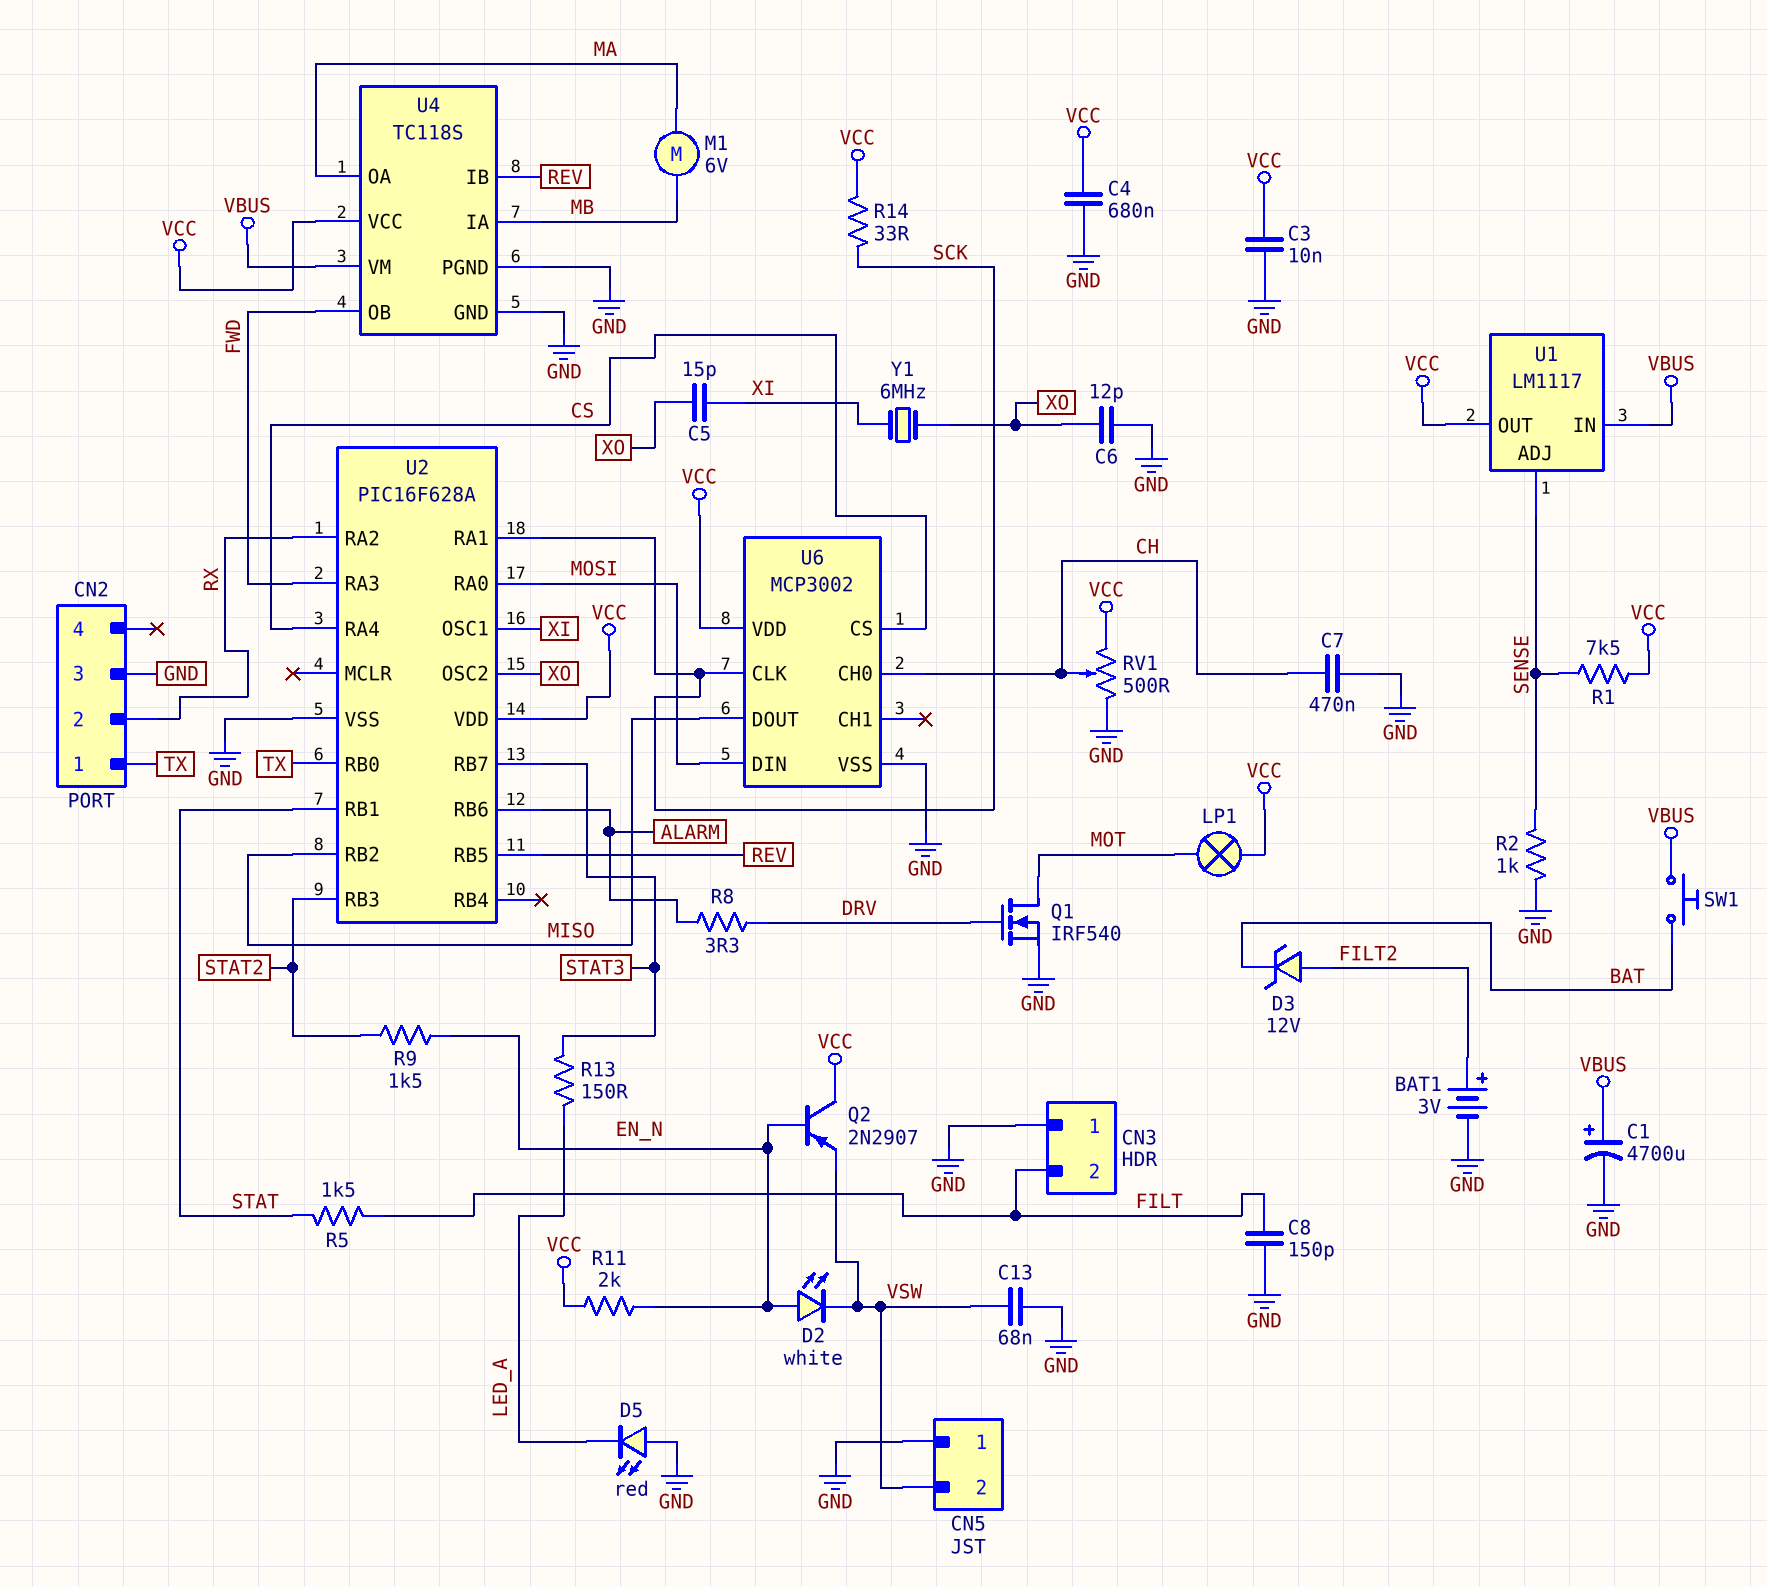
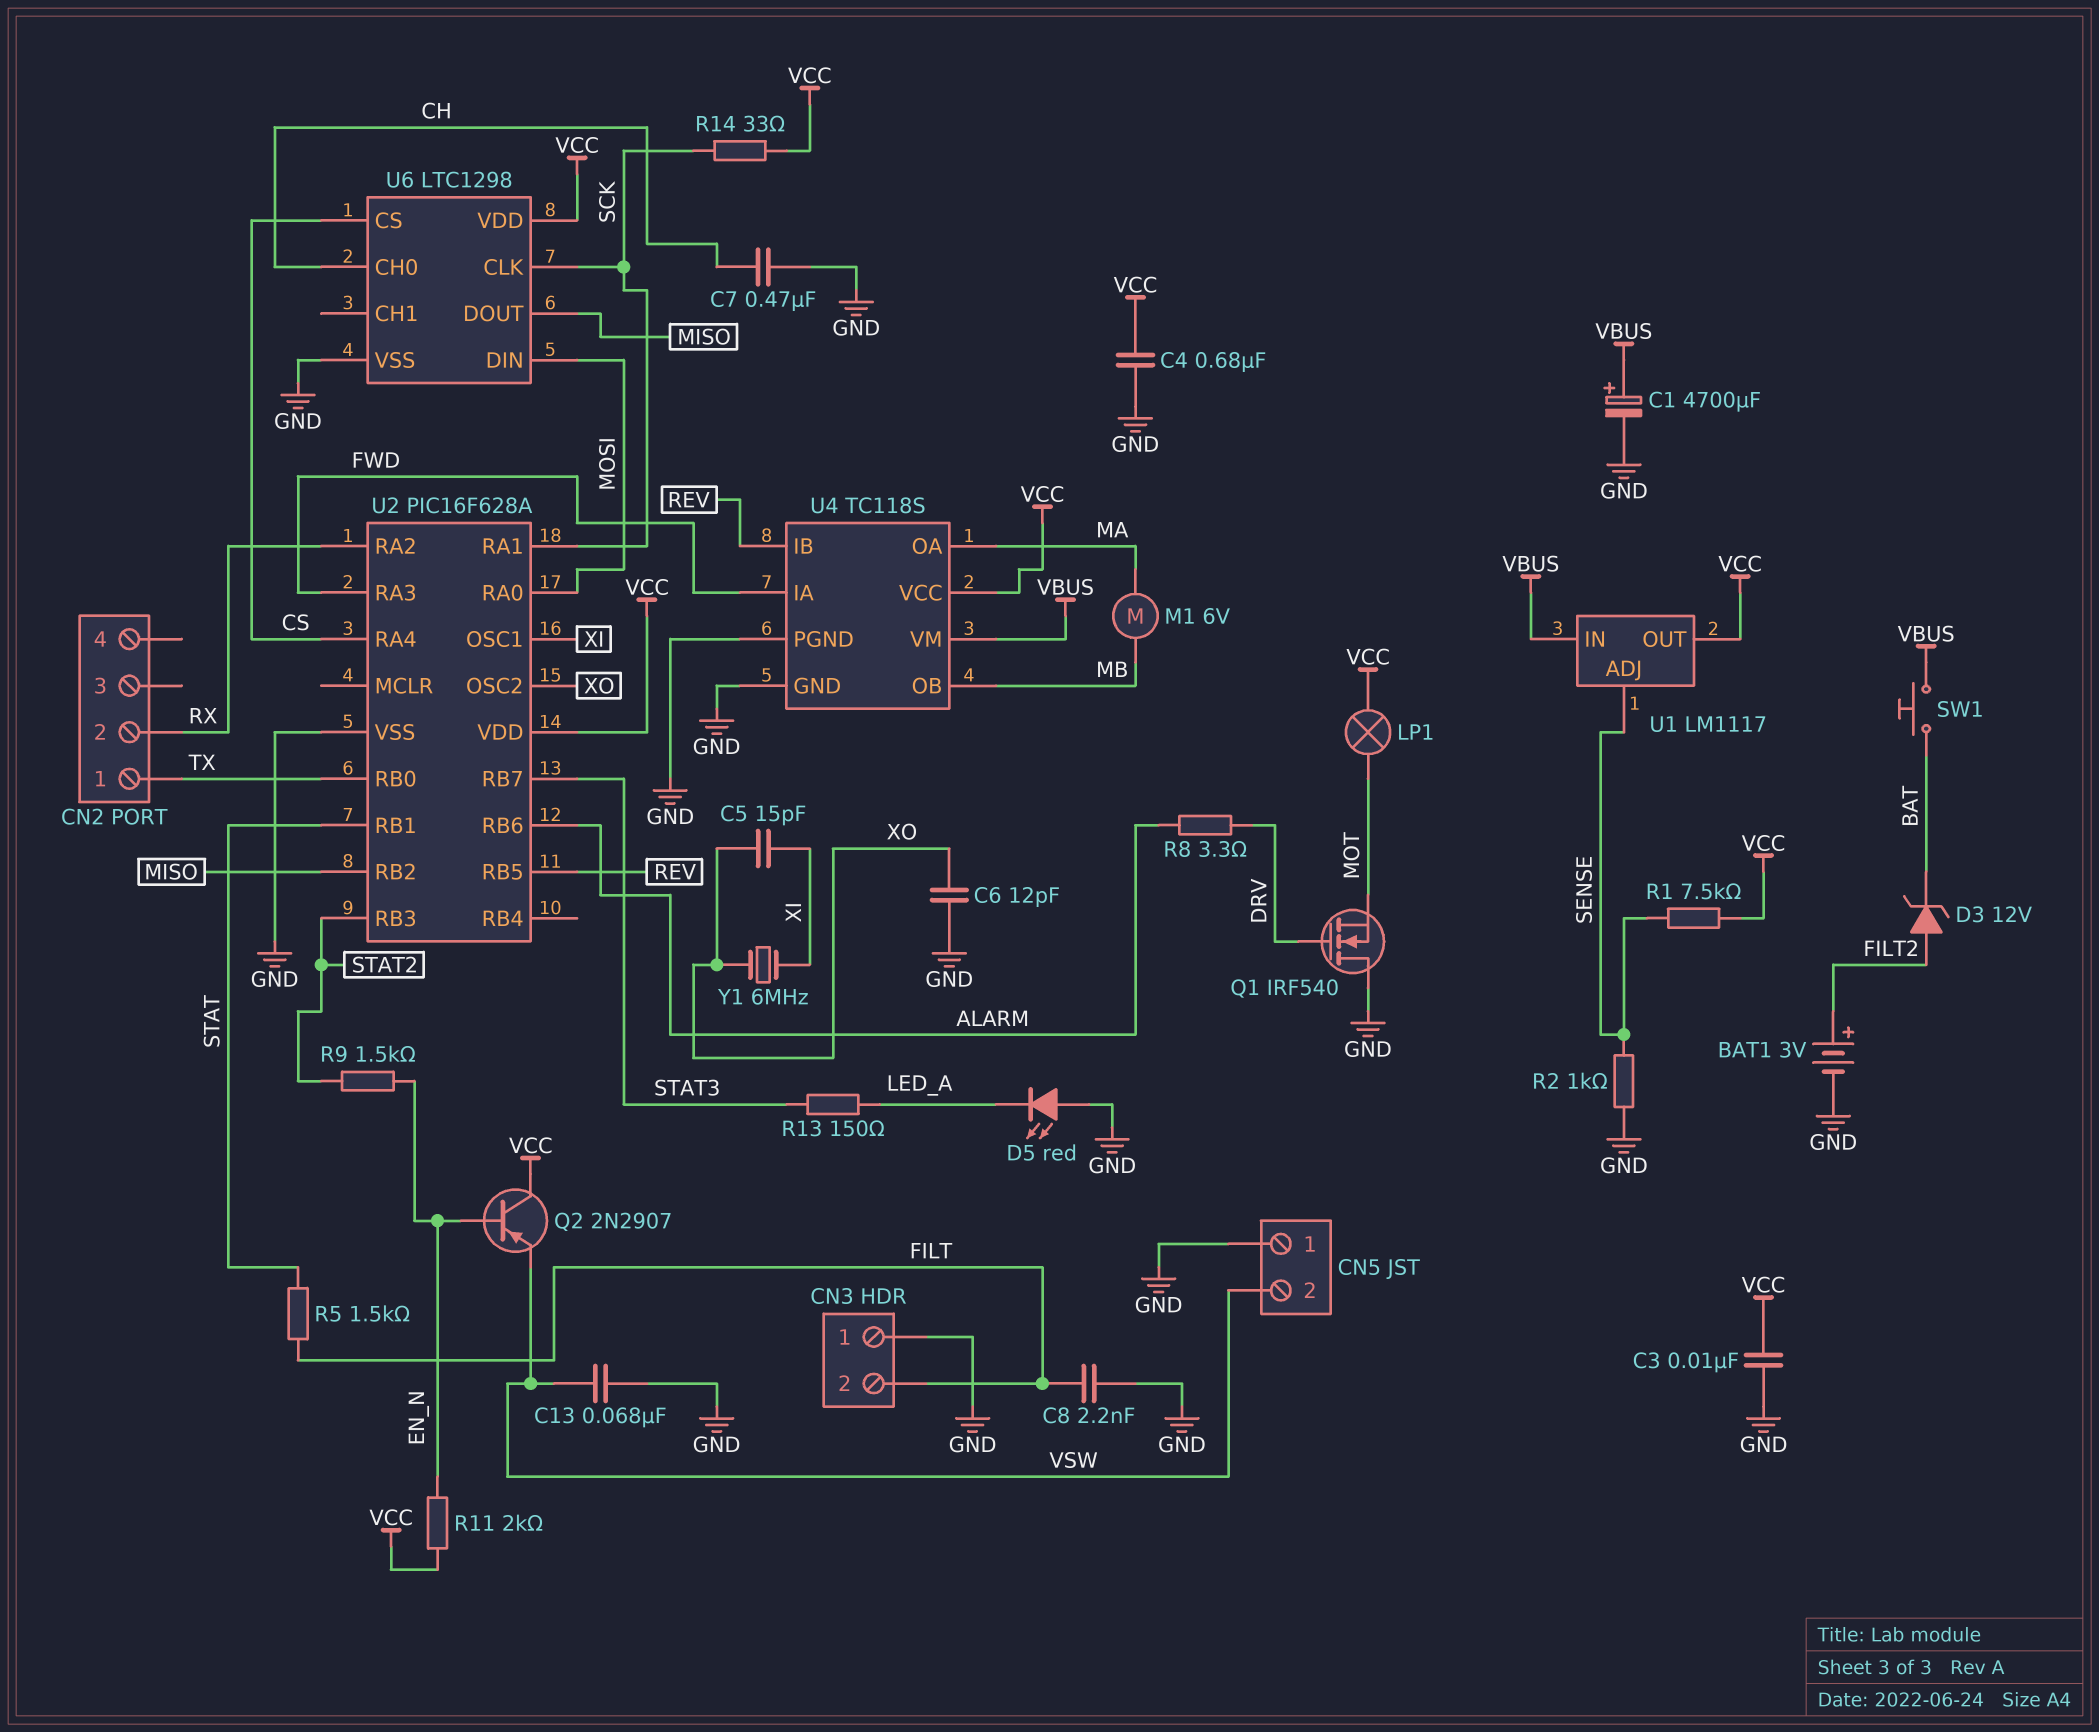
C8: 150pF (FILT, GND) -> 2.2nF (FILT, GND)
CN2 pin 3: GND -> none
D2: LED white (A EN_N, K VSW) -> none
Q1: NMOS IRF540 (G DRV, D MOT, S GND) -> NMOS IRF540 (G DRV, D GND, S MOT)
RV1: 500 (GND, VCC, wiper CH) -> none
U4 pin IA: MB -> FWD
U4 pin OB: FWD -> MB
U6: MCP3002 -> LTC1298

